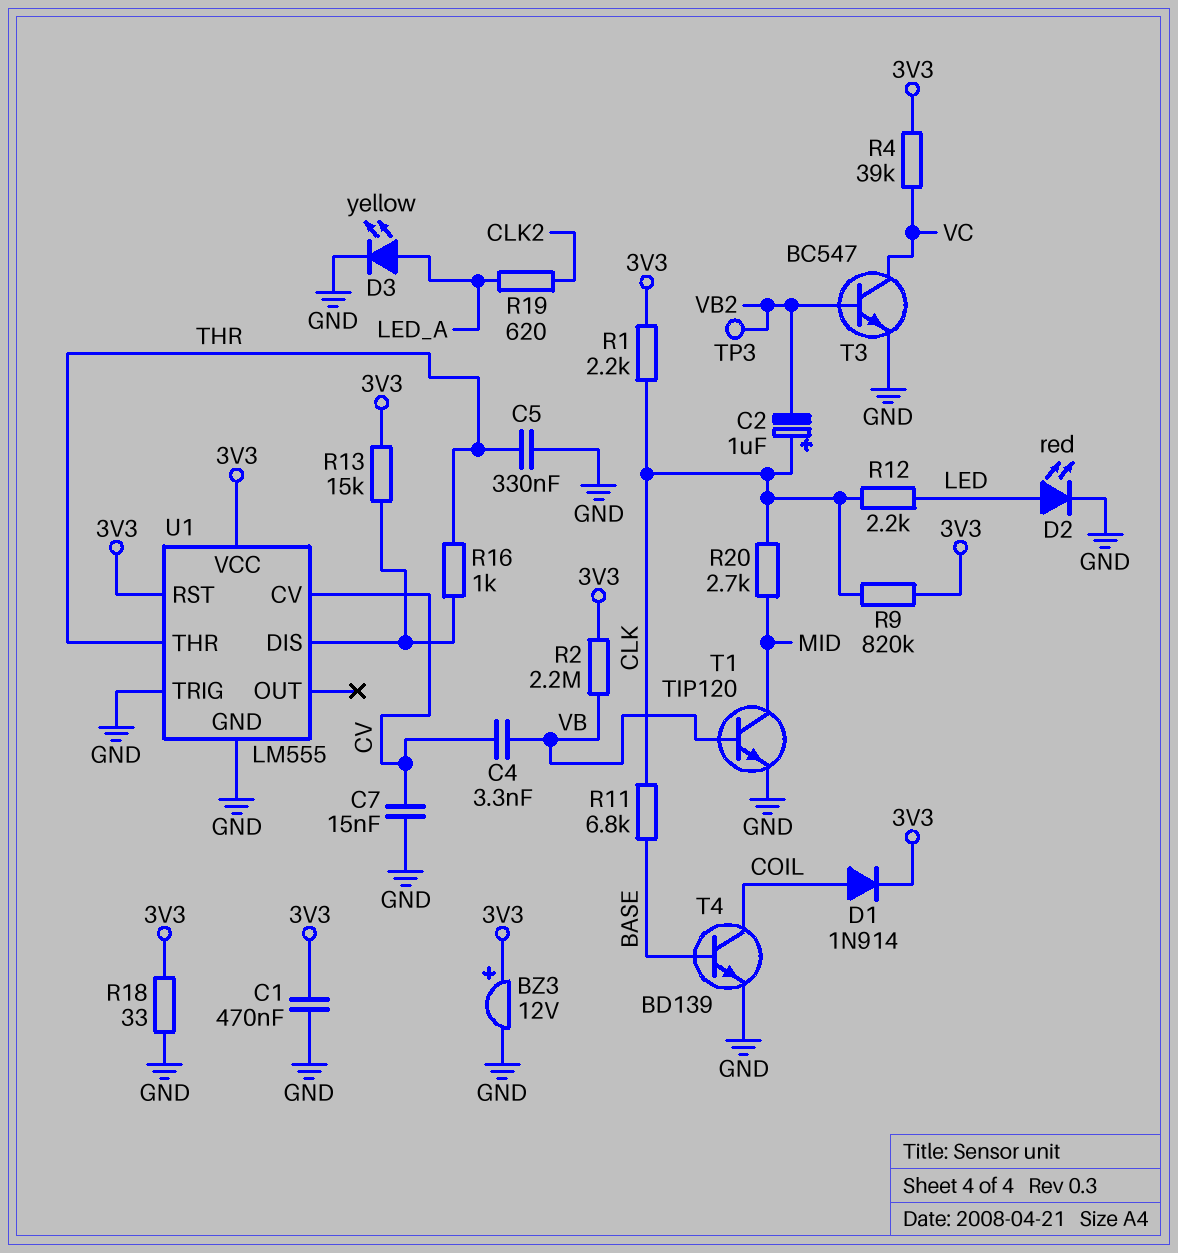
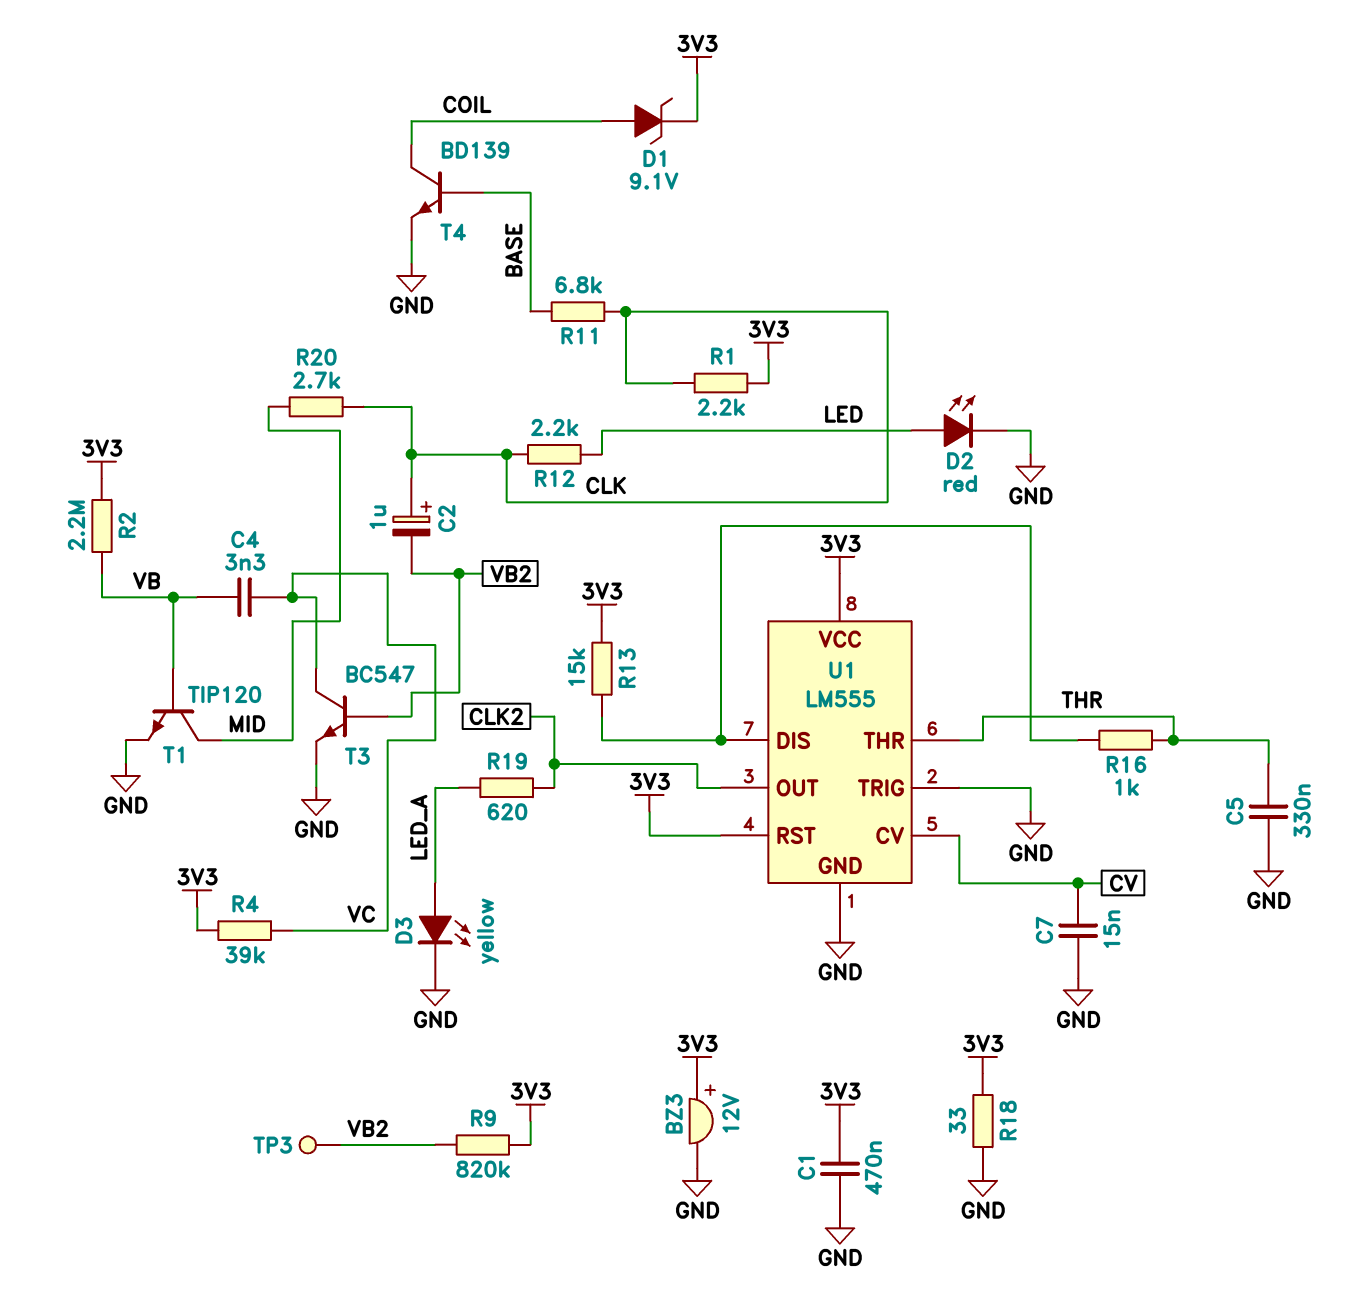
C4: 3.3nF (CV, VB) -> 3.3nF (VB, VC)
D1: diode 1N914 (A COIL, K 3V3) -> zener 9.1V (A COIL, K 3V3)
R9: 820k (3V3, CLK) -> 820k (3V3, VB2)
U1 pin OUT: none -> CLK2

